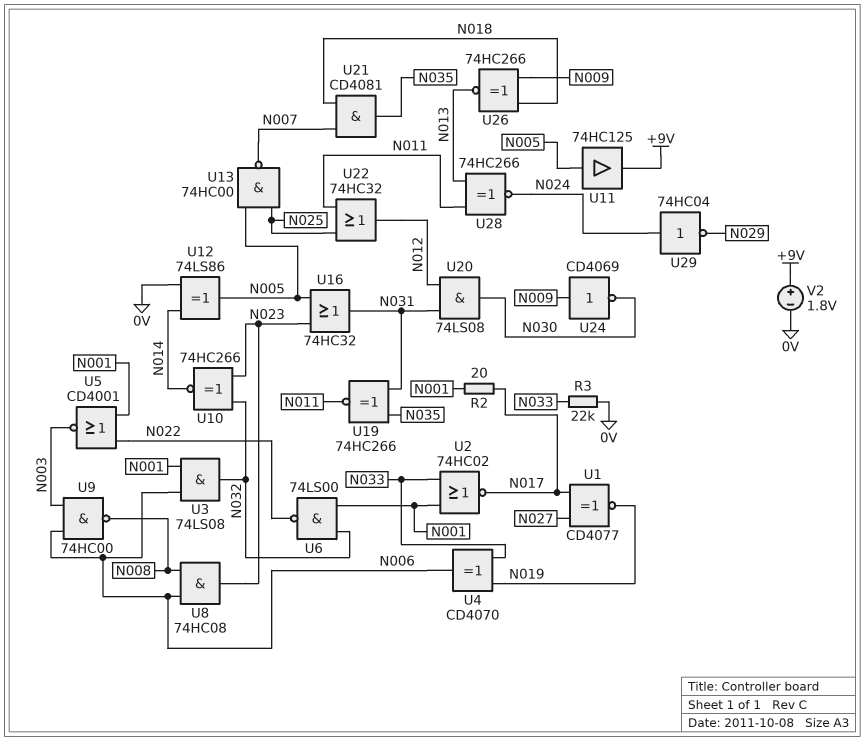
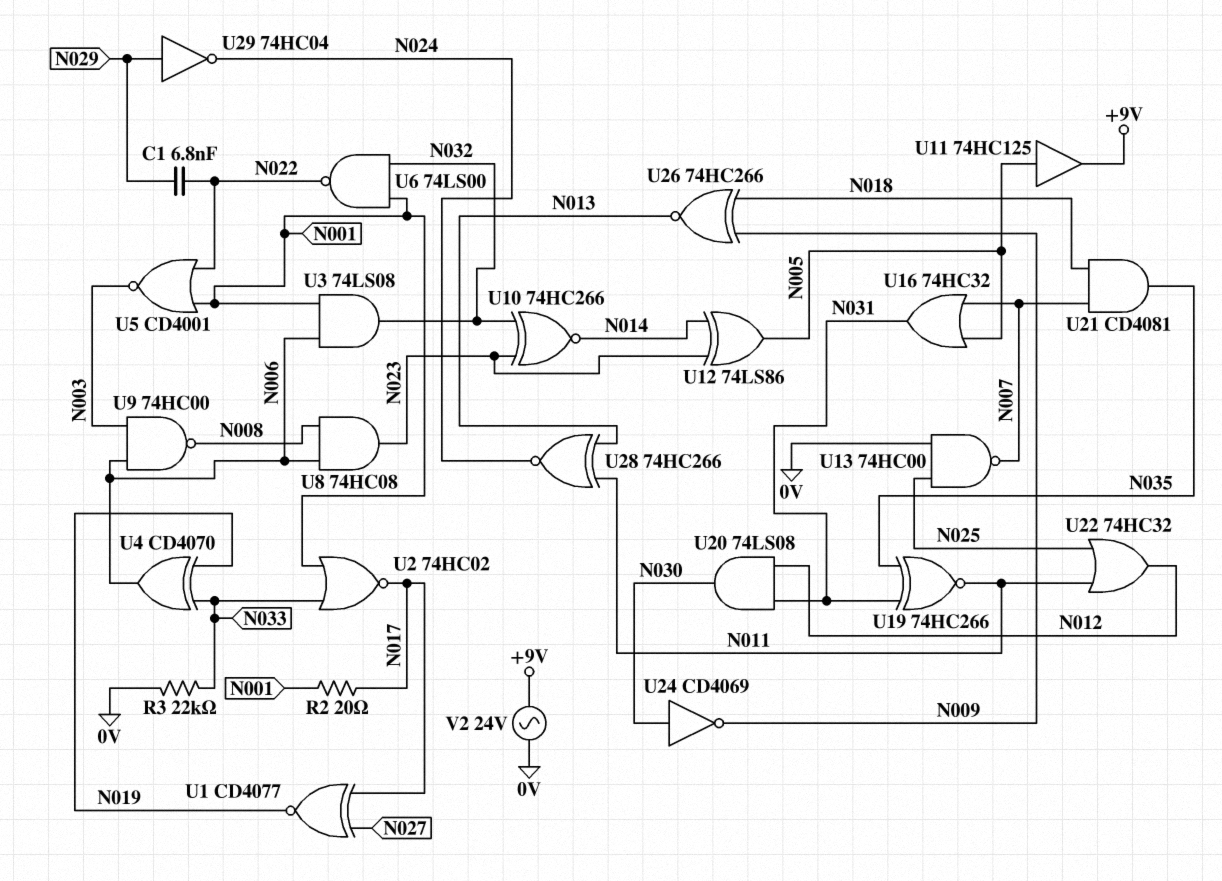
C1: none -> 6.8nF (N022, N029)
U12: XOR 74LS86 (in 0V, in N014, out N005) -> XOR 74LS86 (in N014, in N023, out N005)
U13: NAND 74HC00 (in N005, in N025, out N007) -> NAND 74HC00 (in 0V, in N025, out N007)
U16: OR 74HC32 (in N005, in N023, out N031) -> OR 74HC32 (in N005, in N007, out N031)
U24: NOT CD4069 (in N009, out N030) -> NOT CD4069 (in N030, out N009)
U29: NOT 74HC04 (in N024, out N029) -> NOT 74HC04 (in N029, out N024)
V2: 1.8V (plus +9V, minus 0V) -> AC 24V (+9V, 0V)

